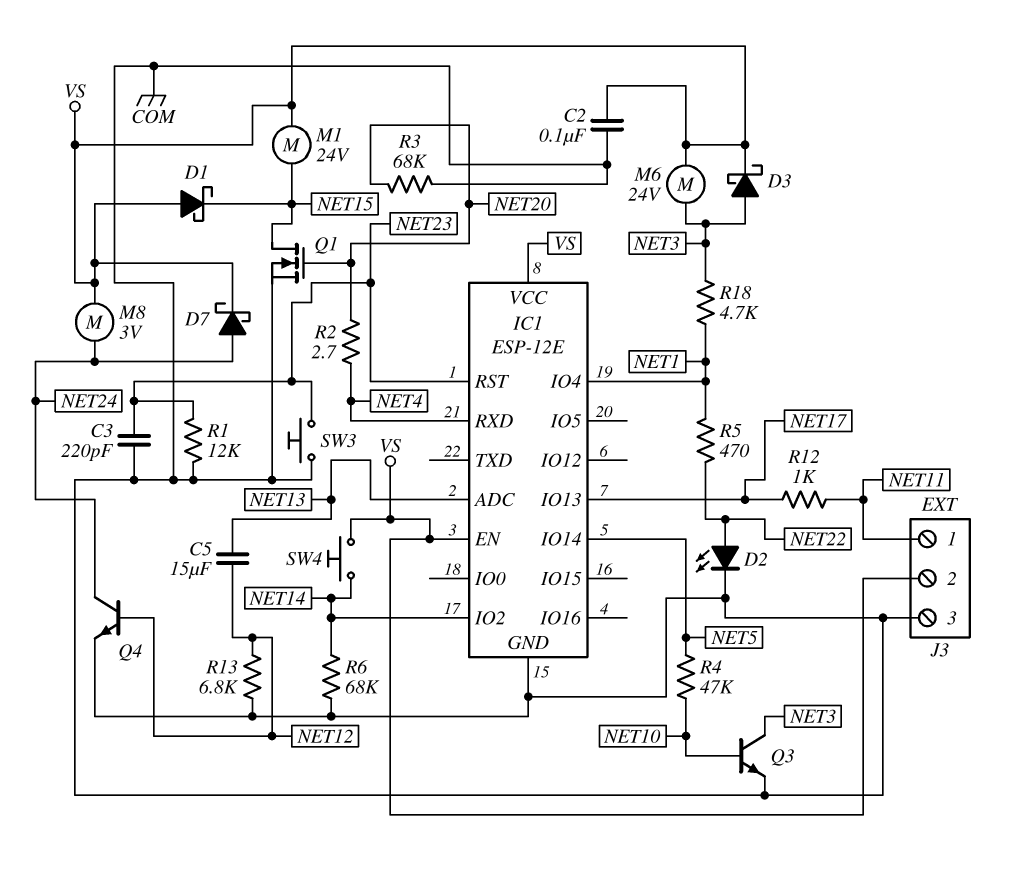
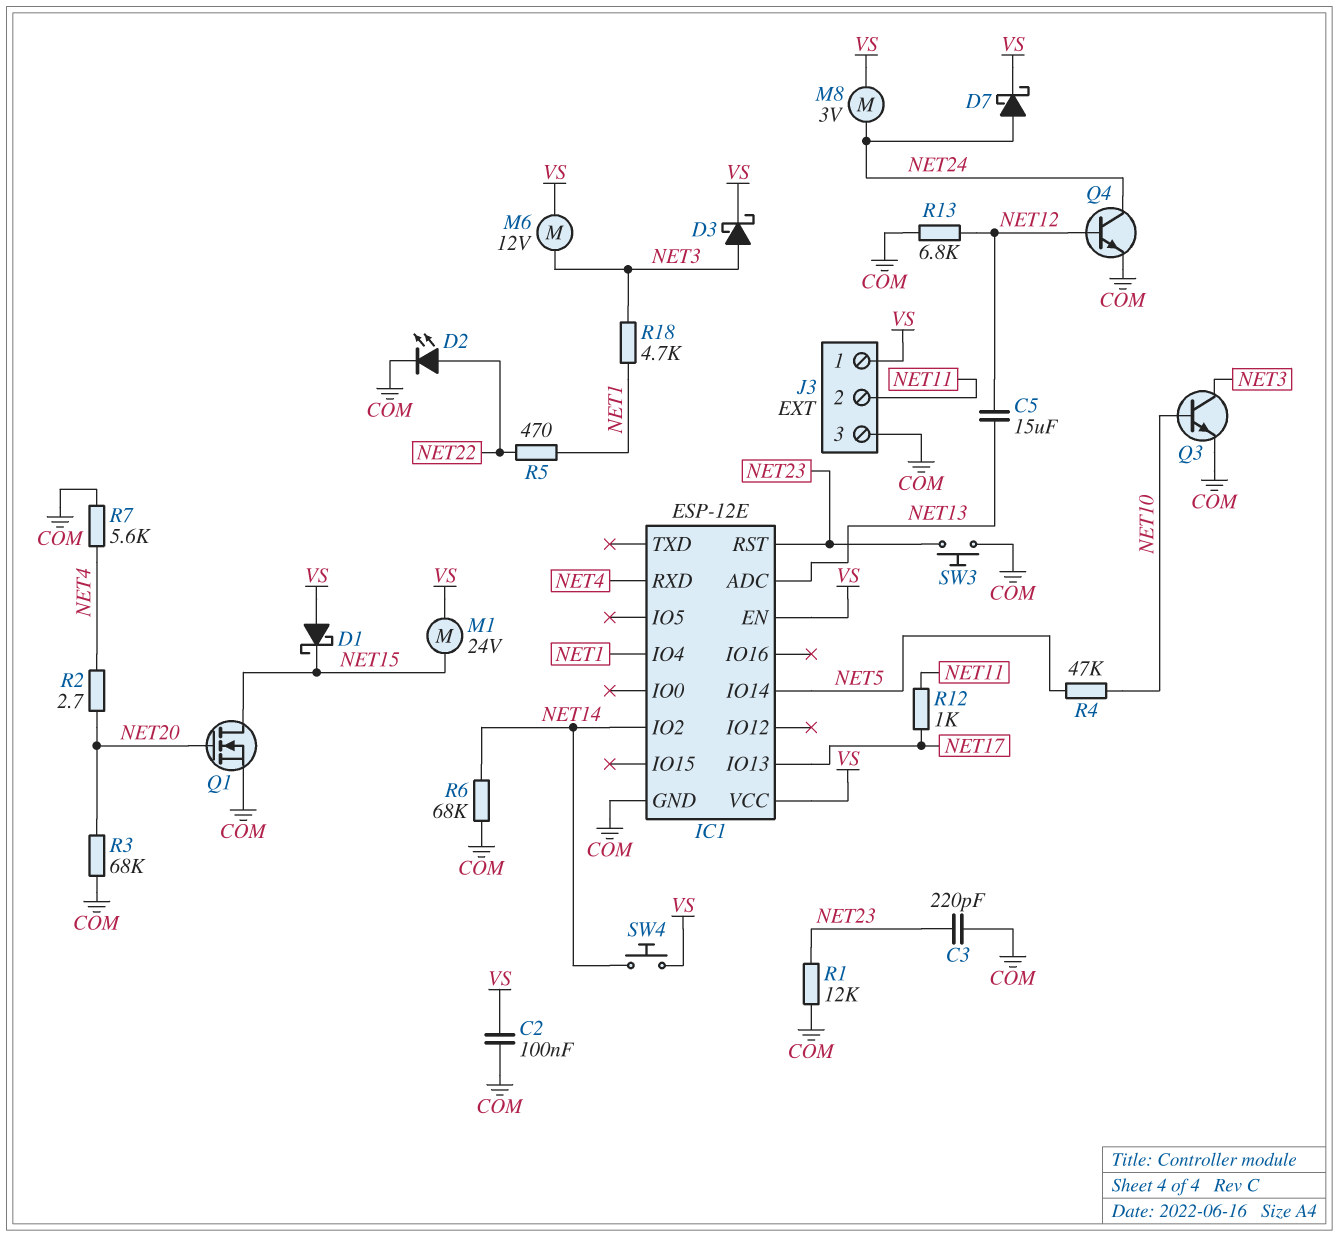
J3 pin 1: NET11 -> VS
J3 pin 2: VS -> NET11
M6: motor 24V (NET3, VS) -> motor 12V (NET3, VS)
R7: none -> 5.6k (COM, NET4)

